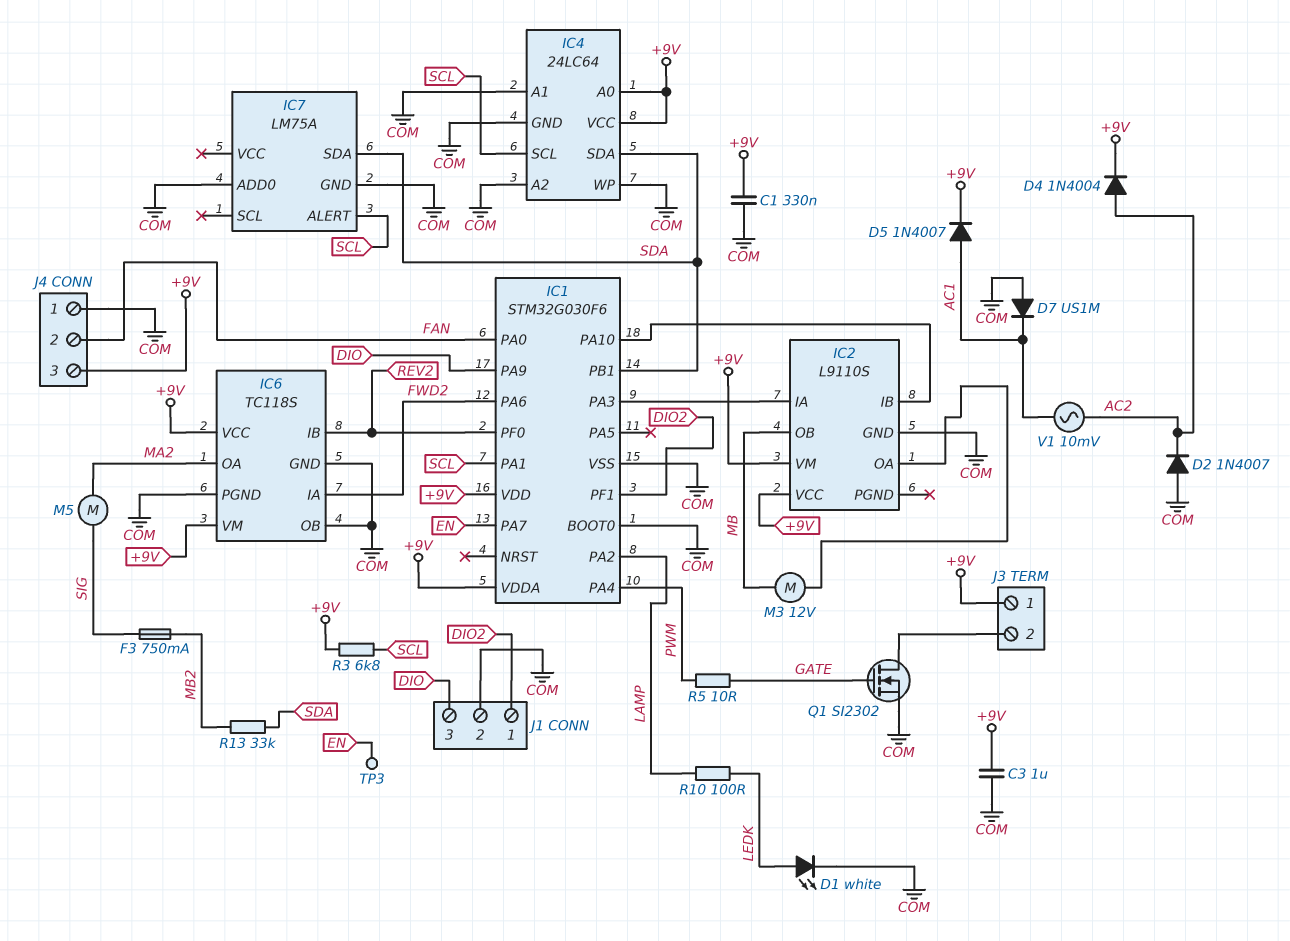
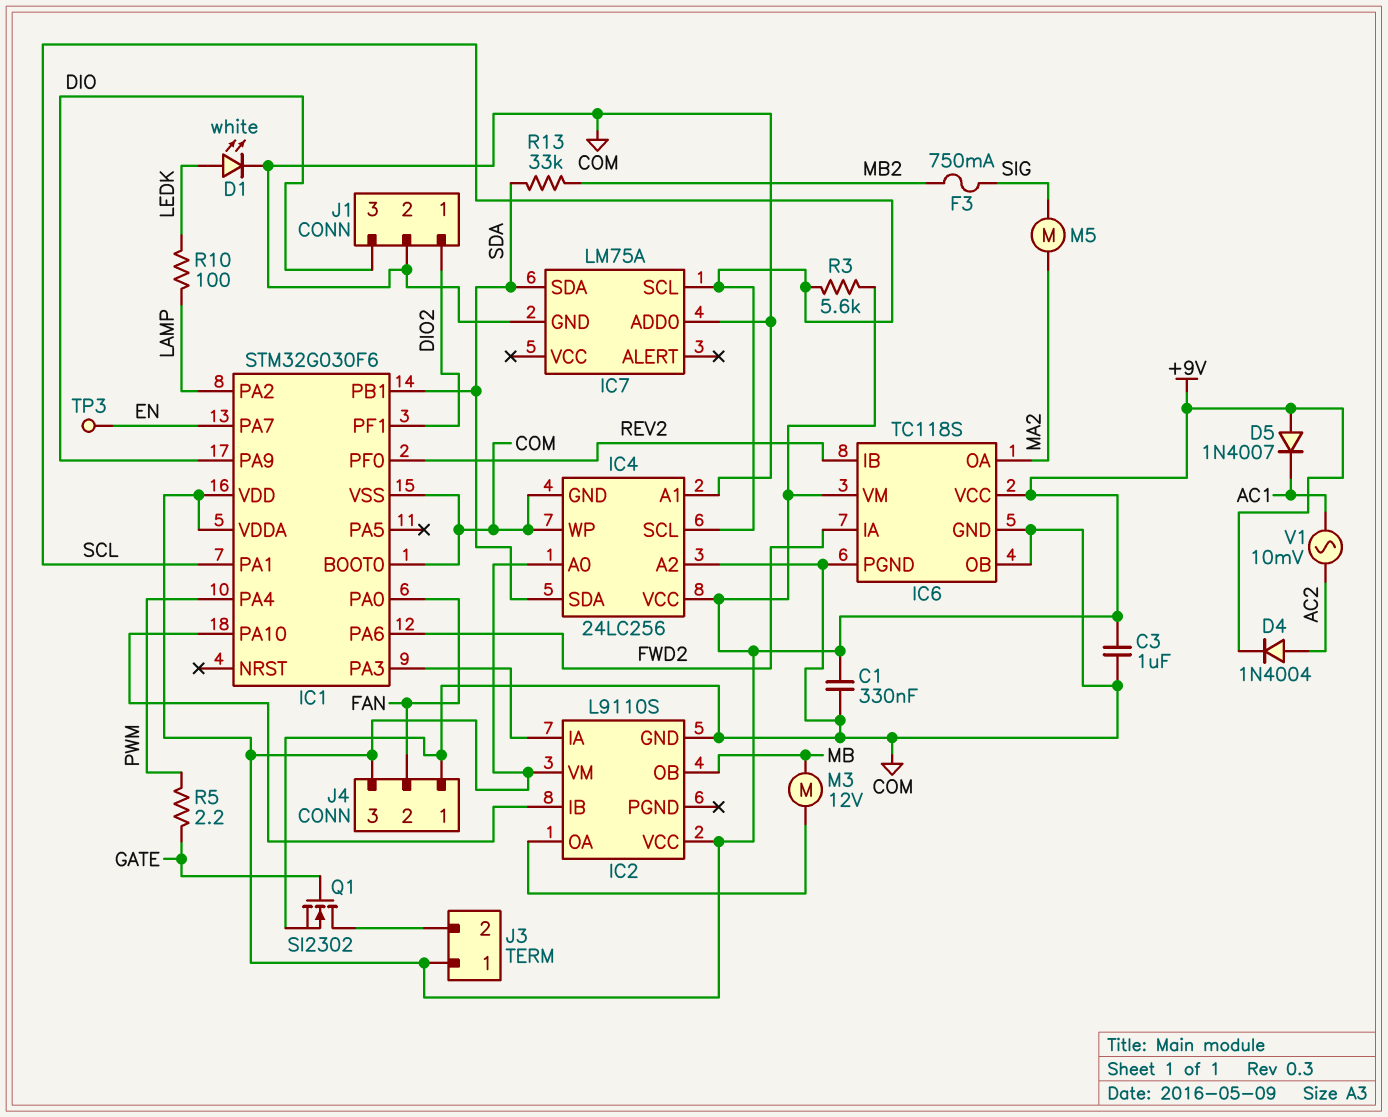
D2: diode 1N4007 (A COM, K AC2) -> none
D5: diode 1N4007 (A AC1, K +9V) -> diode 1N4007 (A +9V, K AC1)
D7: diode US1M (A COM, K AC1) -> none
IC4: 24LC64 -> 24LC256
IC7 pin ALERT: SCL -> none
IC7 pin SCL: none -> SCL
R3: 6.8k (+9V, SCL) -> 5.6k (+9V, SCL)
R5: 10 (GATE, PWM) -> 2.2 (GATE, PWM)

